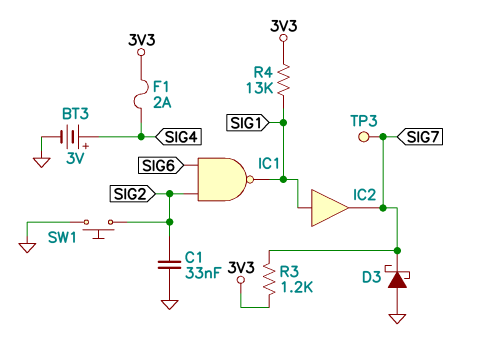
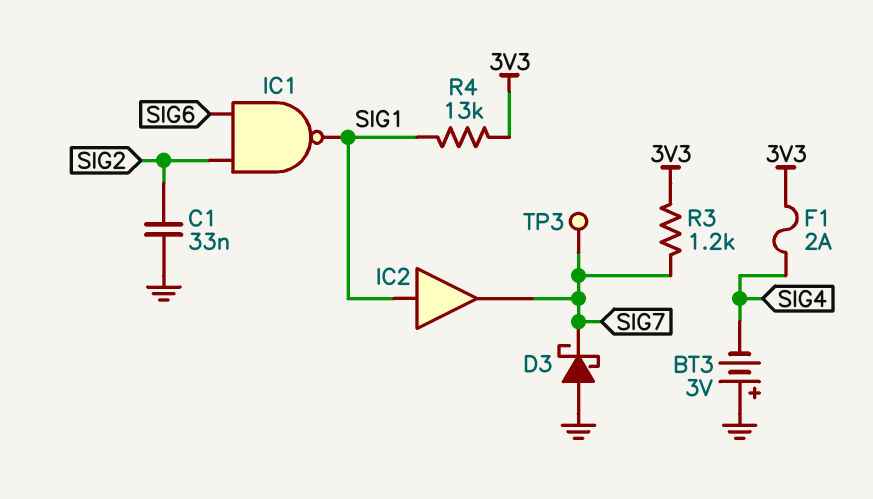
BT3: 3V (plus SIG4, minus GND) -> 3V (plus GND, minus SIG4)
SW1: button (GND, SIG2) -> none

